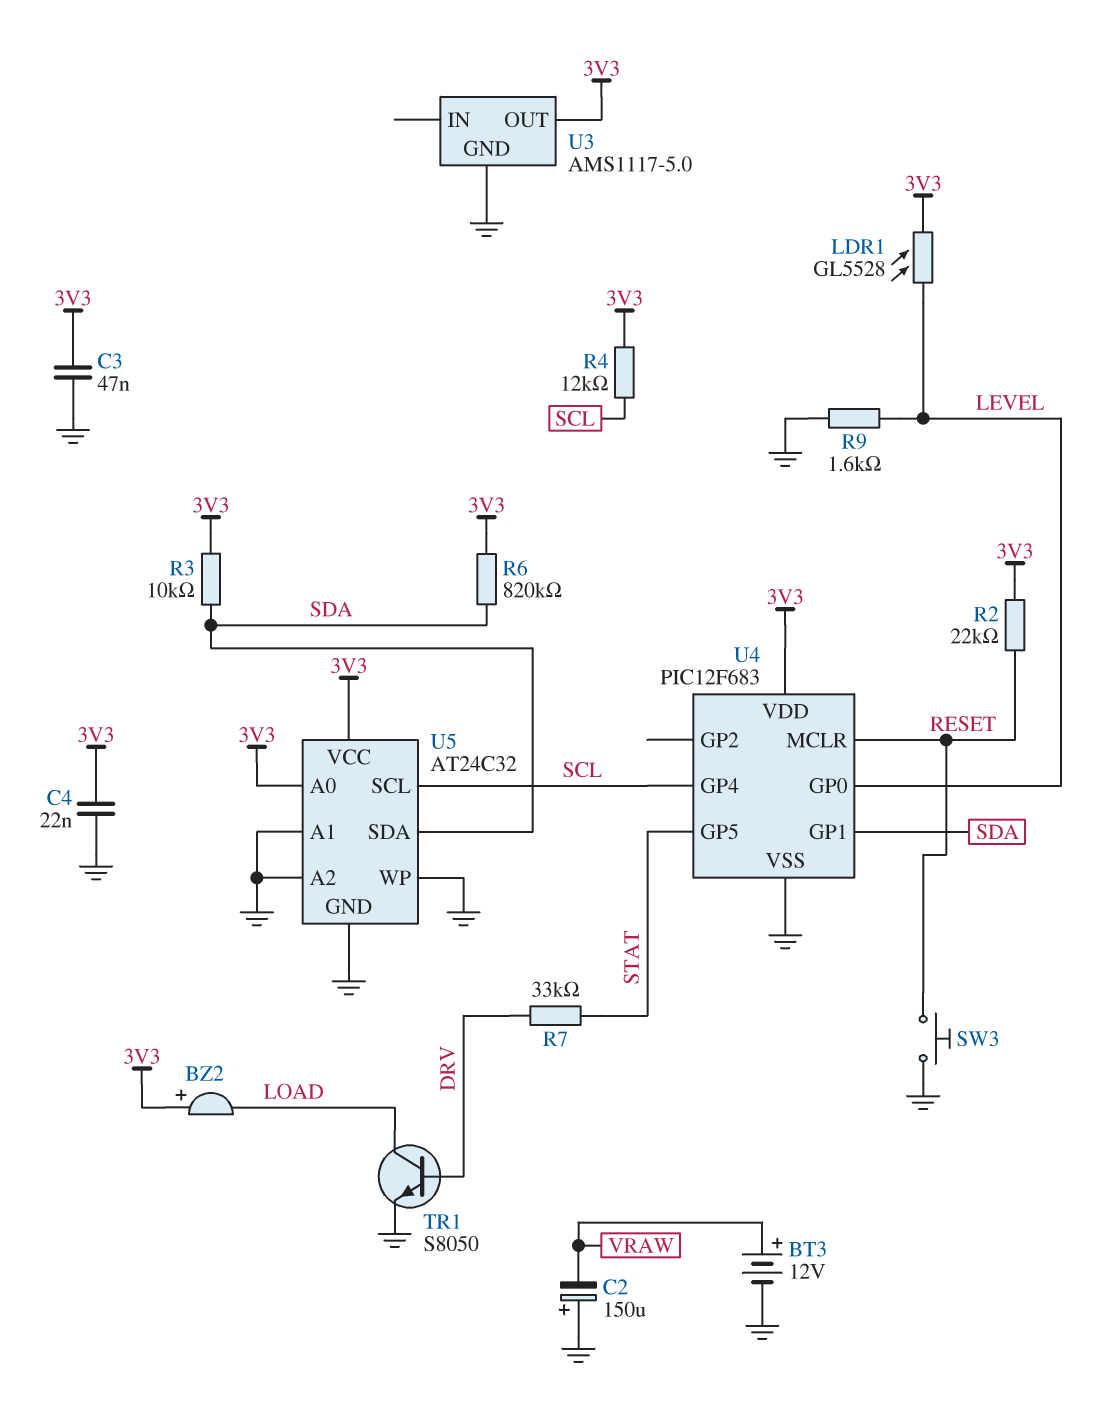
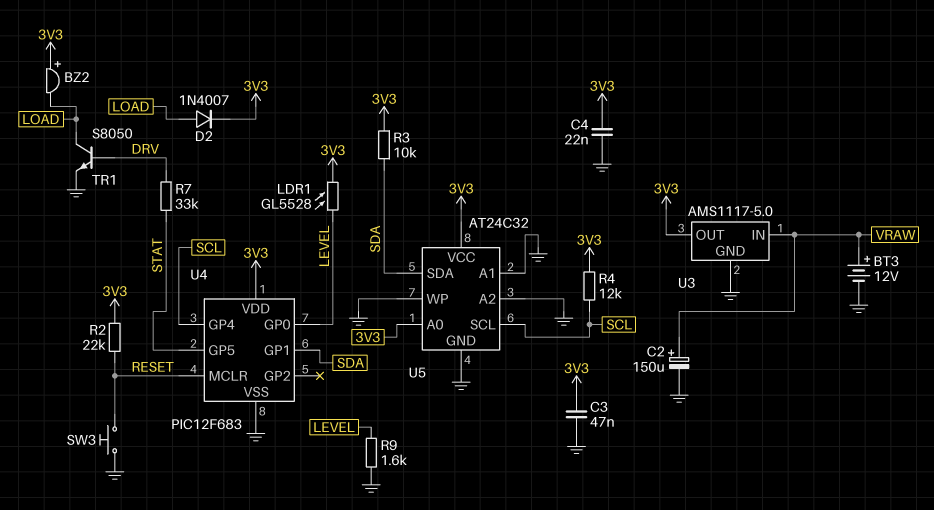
C2: 150uF (plus GND, minus VRAW) -> 150uF (plus VRAW, minus GND)
D2: none -> diode 1N4007 (A LOAD, K 3V3)
R6: 820k (3V3, SDA) -> none
U3 pin IN: none -> VRAW

